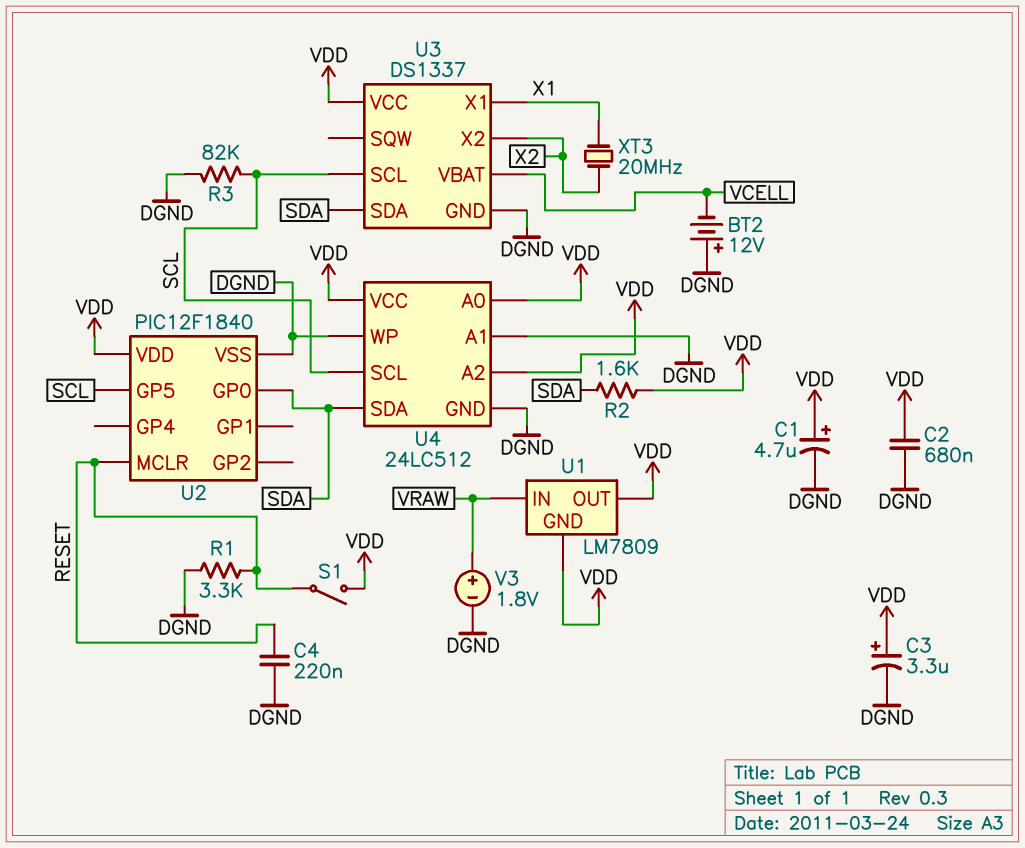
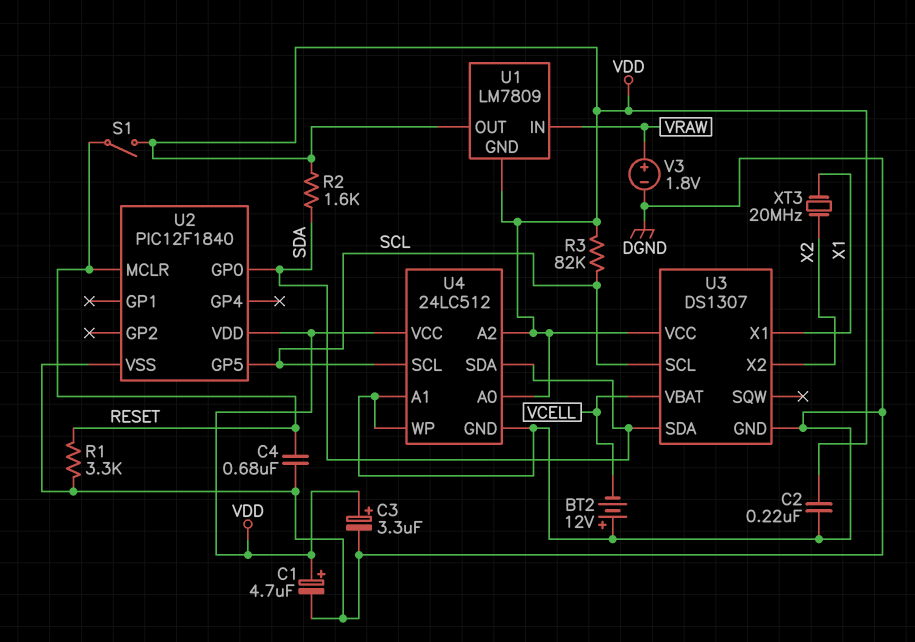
C2: 680nF (DGND, VDD) -> 220nF (DGND, VDD)
C4: 220nF (DGND, RESET) -> 680nF (DGND, RESET)
R3: 82k (DGND, SCL) -> 82k (SCL, VDD)
U3: DS1337 -> DS1307

